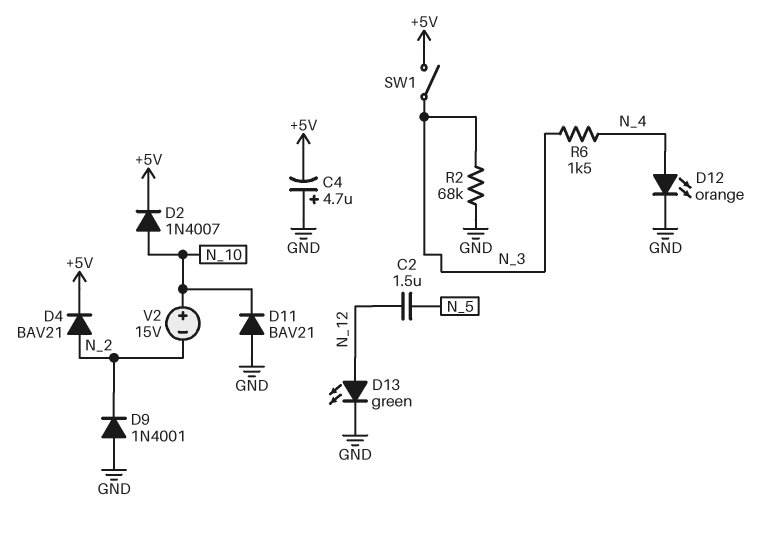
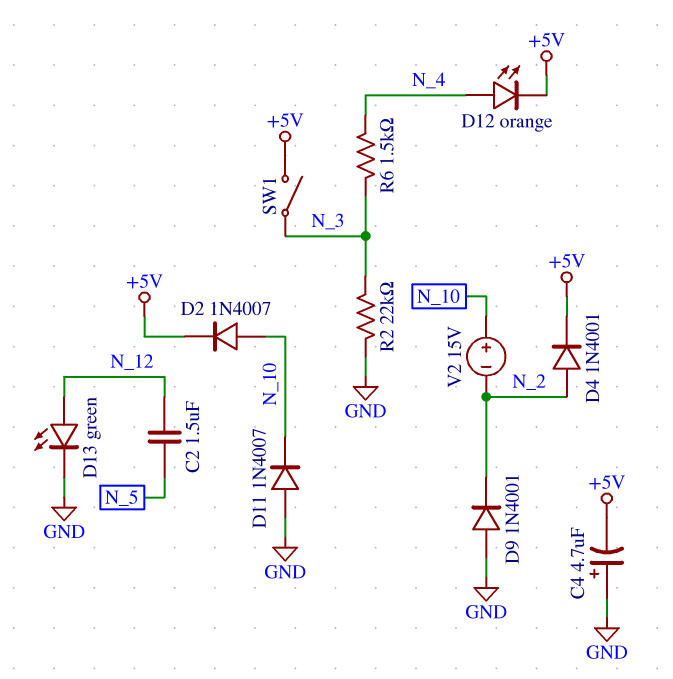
D4: diode BAV21 (A N_2, K +5V) -> diode 1N4001 (A N_2, K +5V)
D11: diode BAV21 (A GND, K N_10) -> diode 1N4007 (A GND, K N_10)
D12: LED orange (A N_4, K GND) -> LED orange (A N_4, K +5V)
R2: 68k (GND, N_3) -> 22k (GND, N_3)

